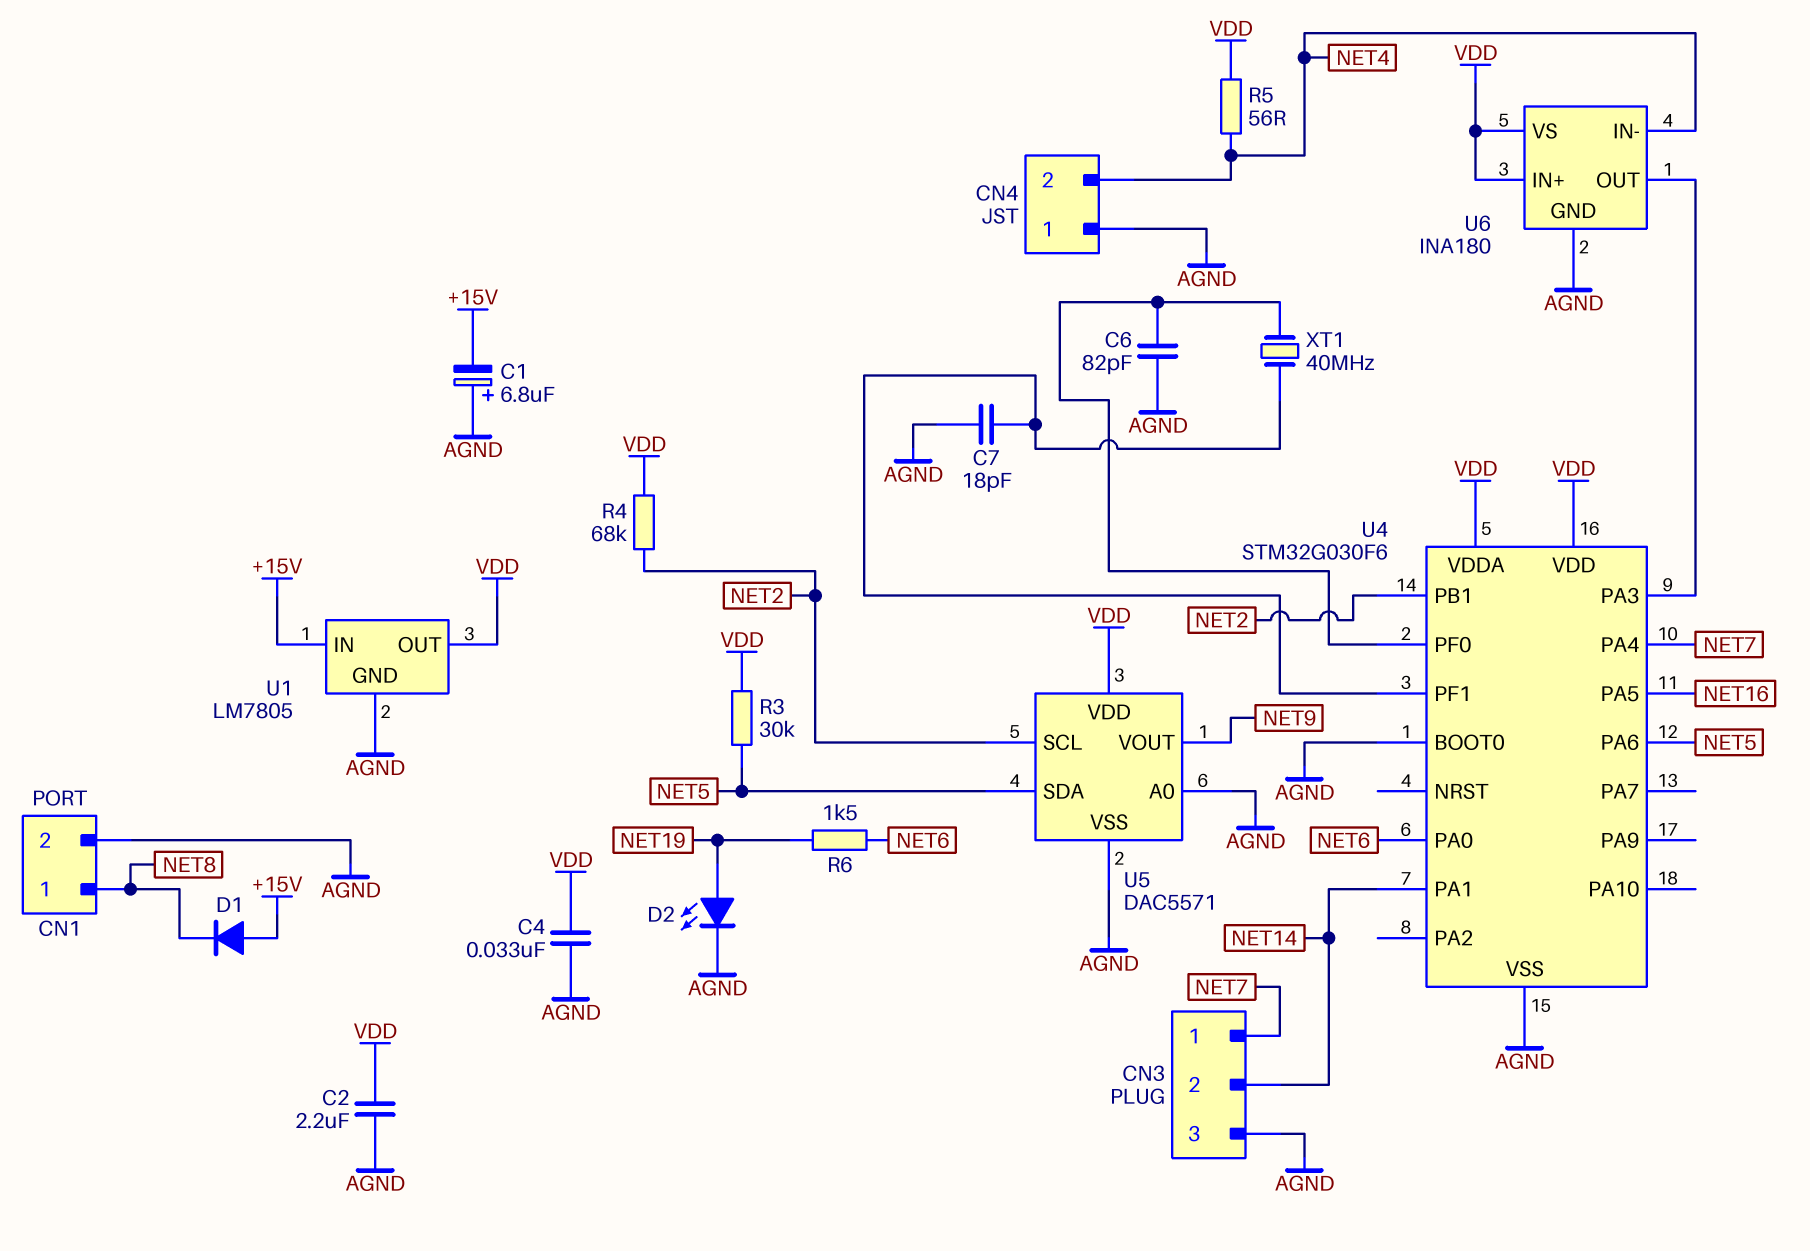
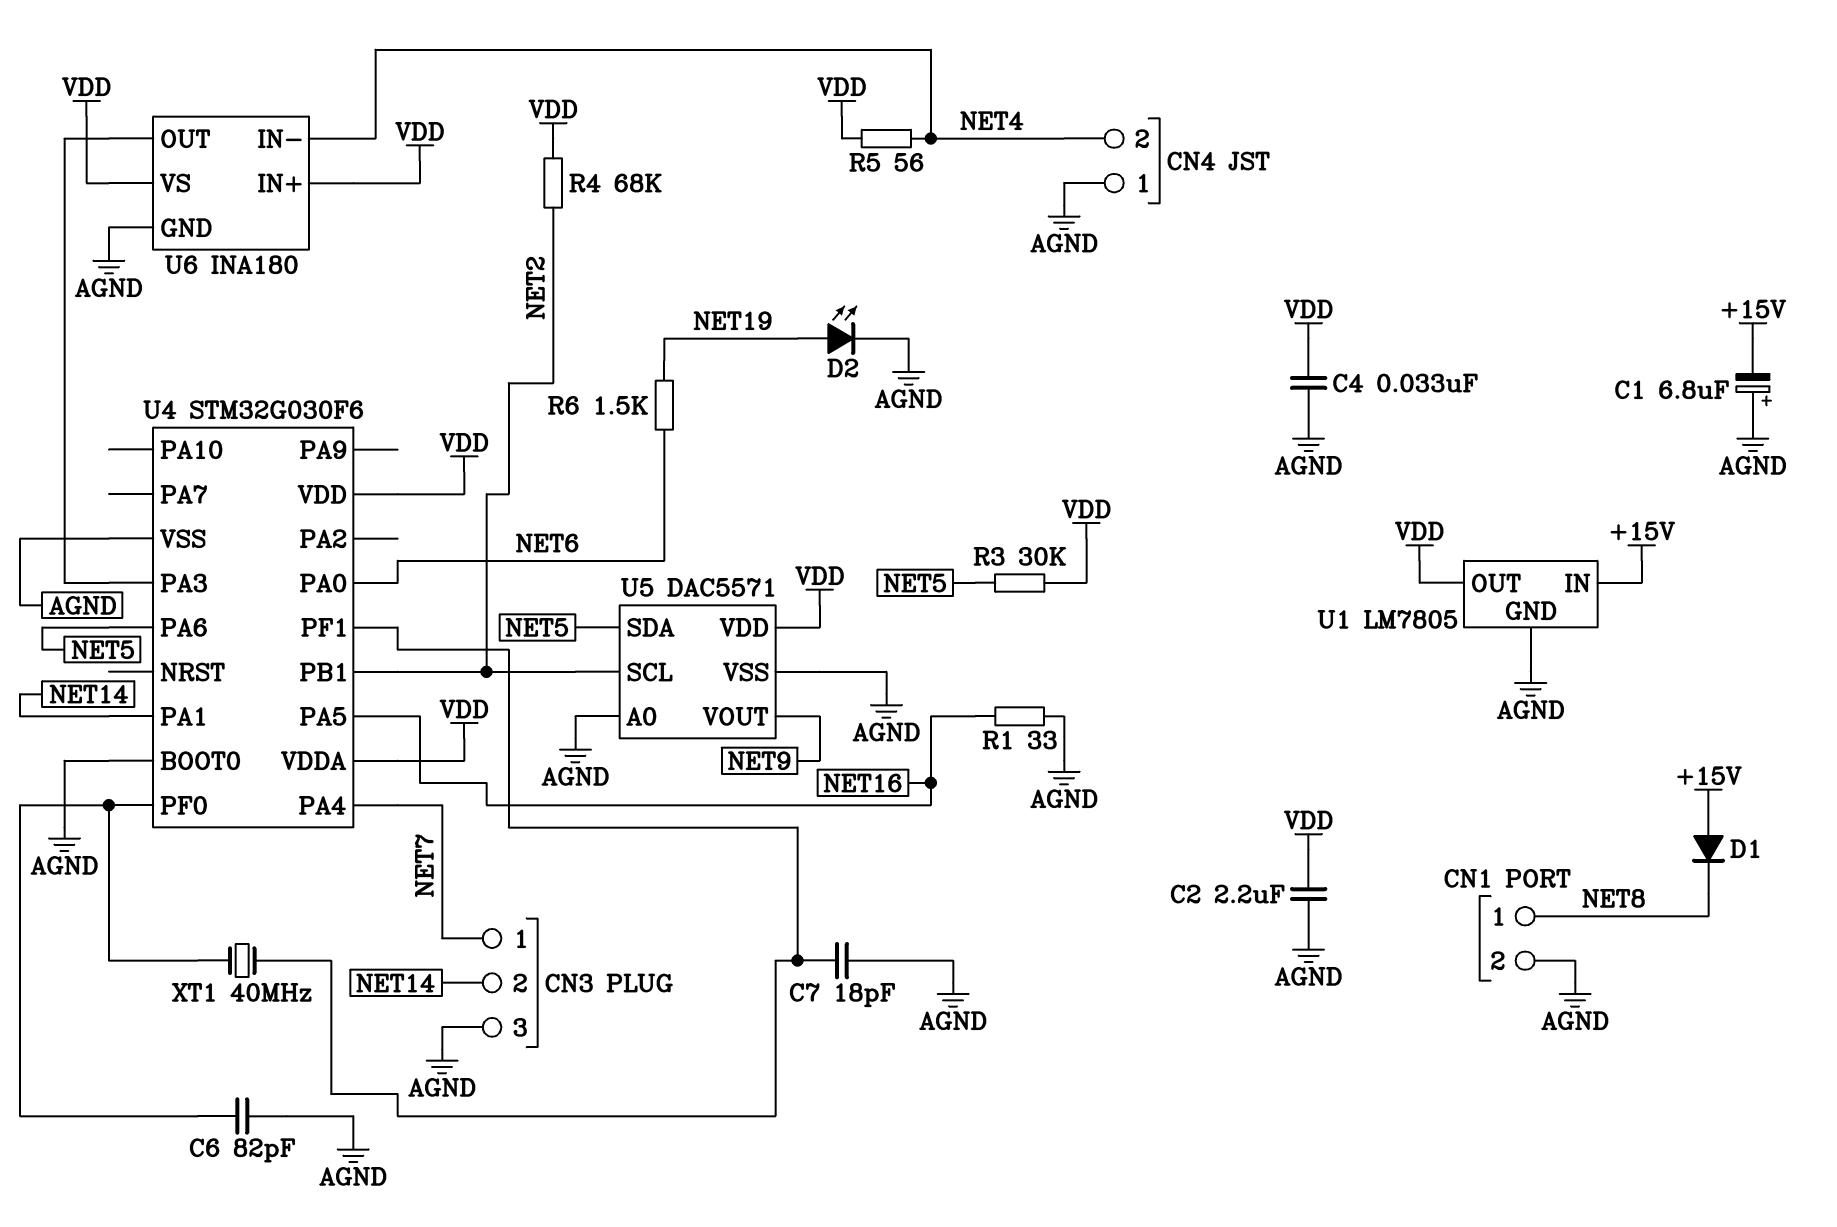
R1: none -> 33 (AGND, NET16)

